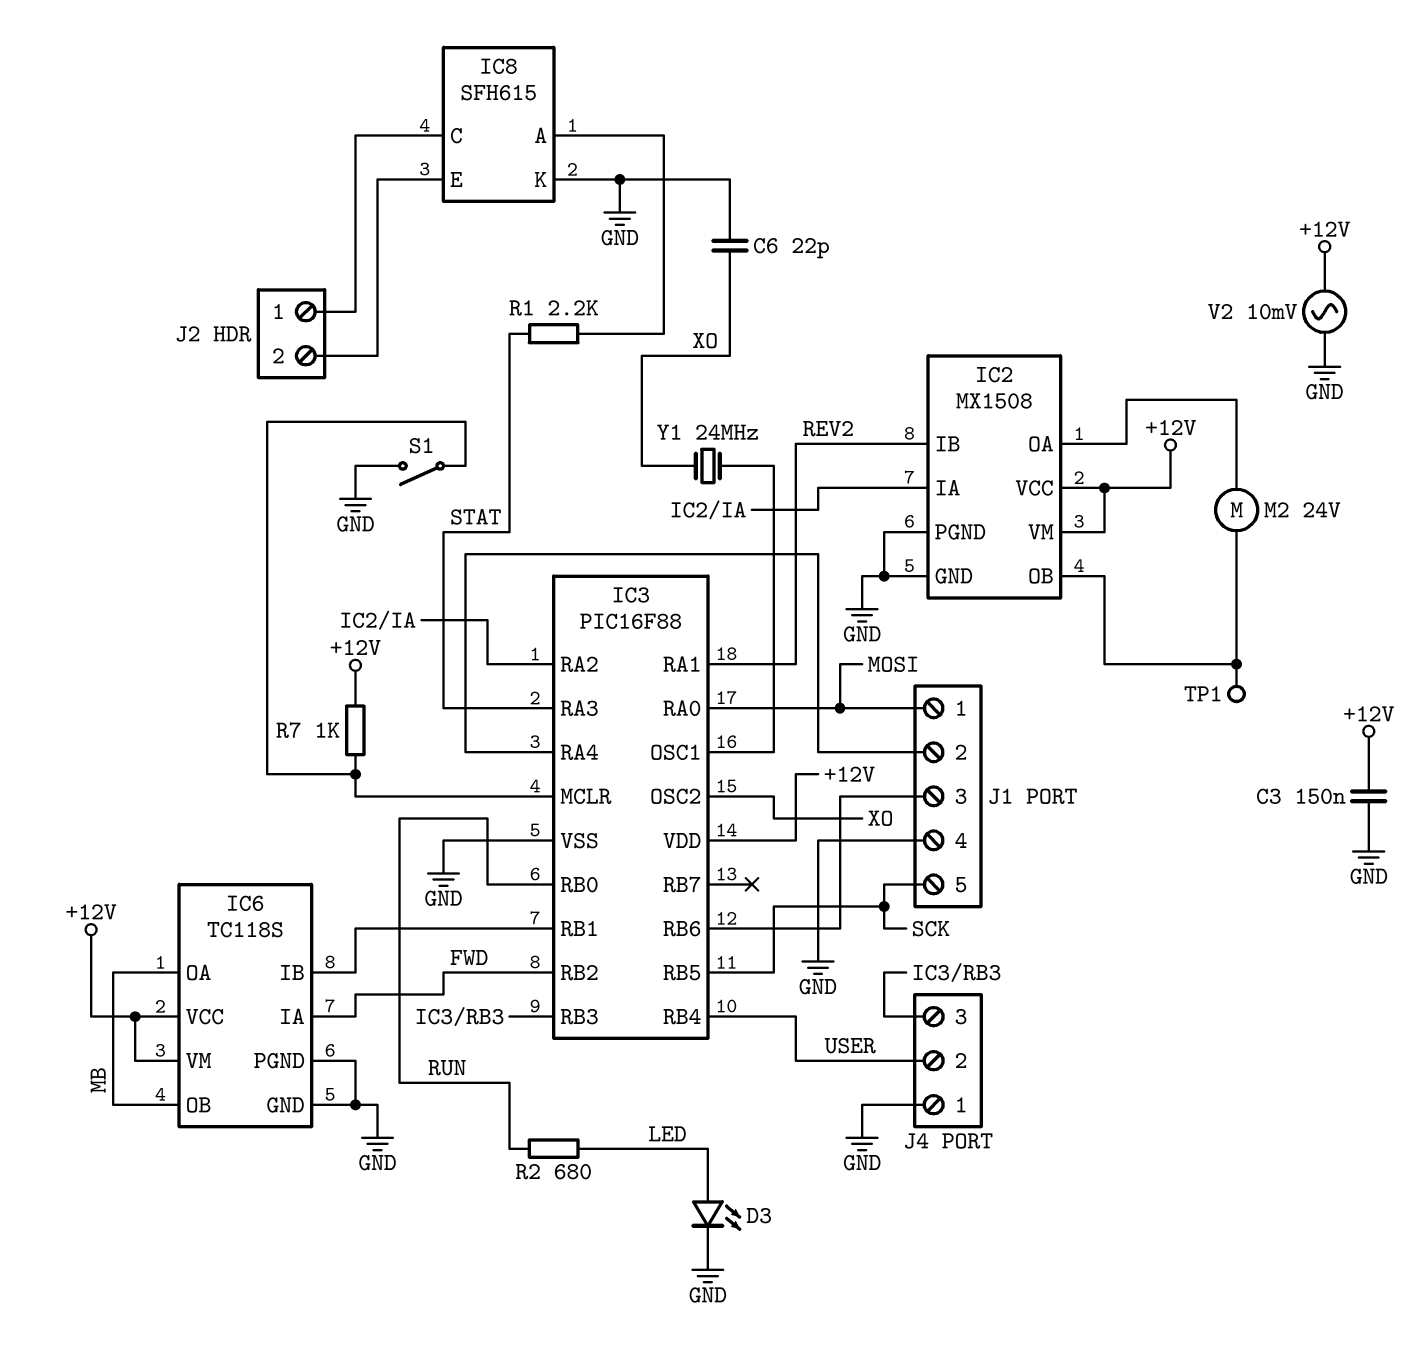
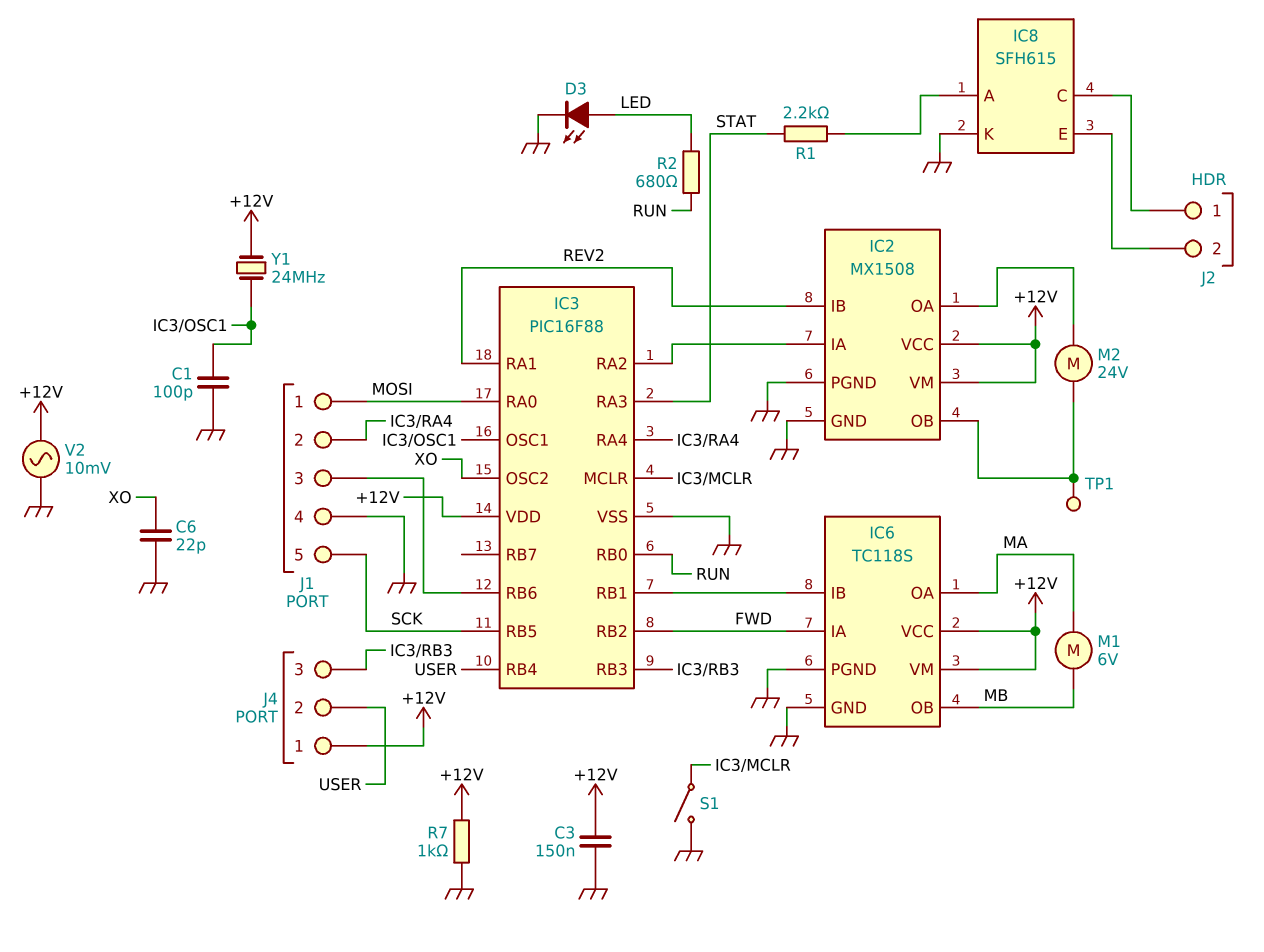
C1: none -> 100pF (GND, IC3/OSC1)
IC6 pin OA: MB -> MA
J4 pin 1: GND -> +12V
M1: none -> motor 6V (MA, MB)
R7: 1k (+12V, IC3/MCLR) -> 1k (+12V, GND)
Y1: 24MHz (IC3/OSC1, XO) -> 24MHz (+12V, IC3/OSC1)

